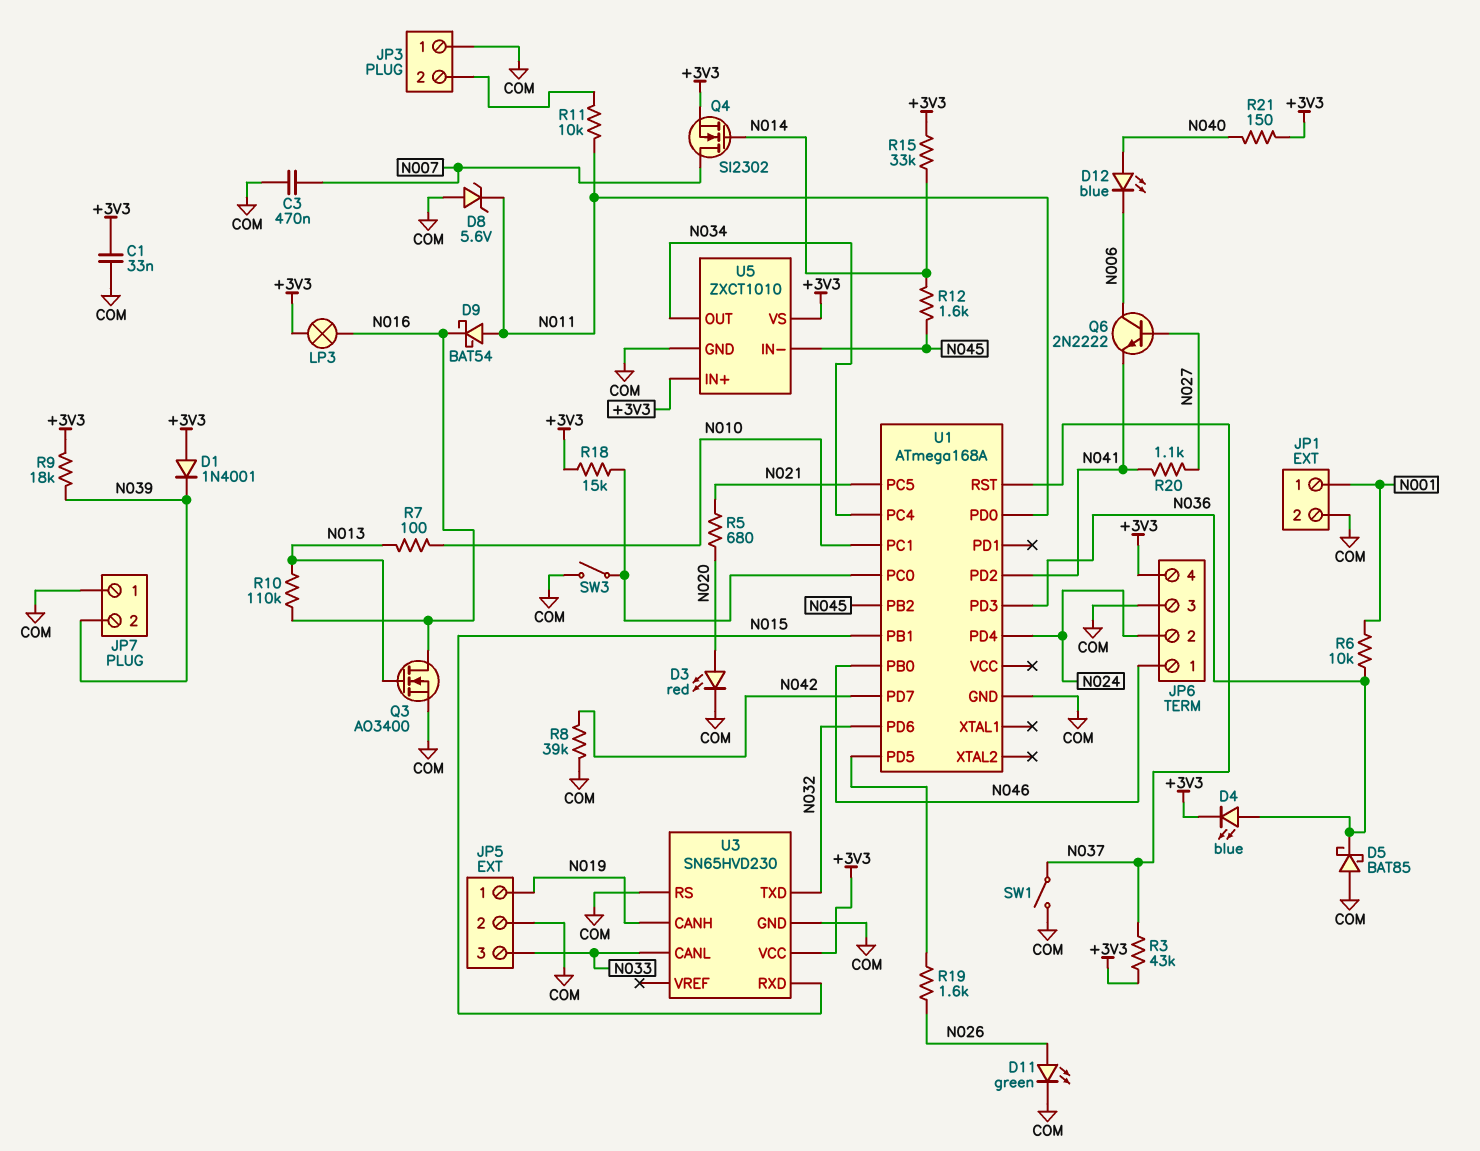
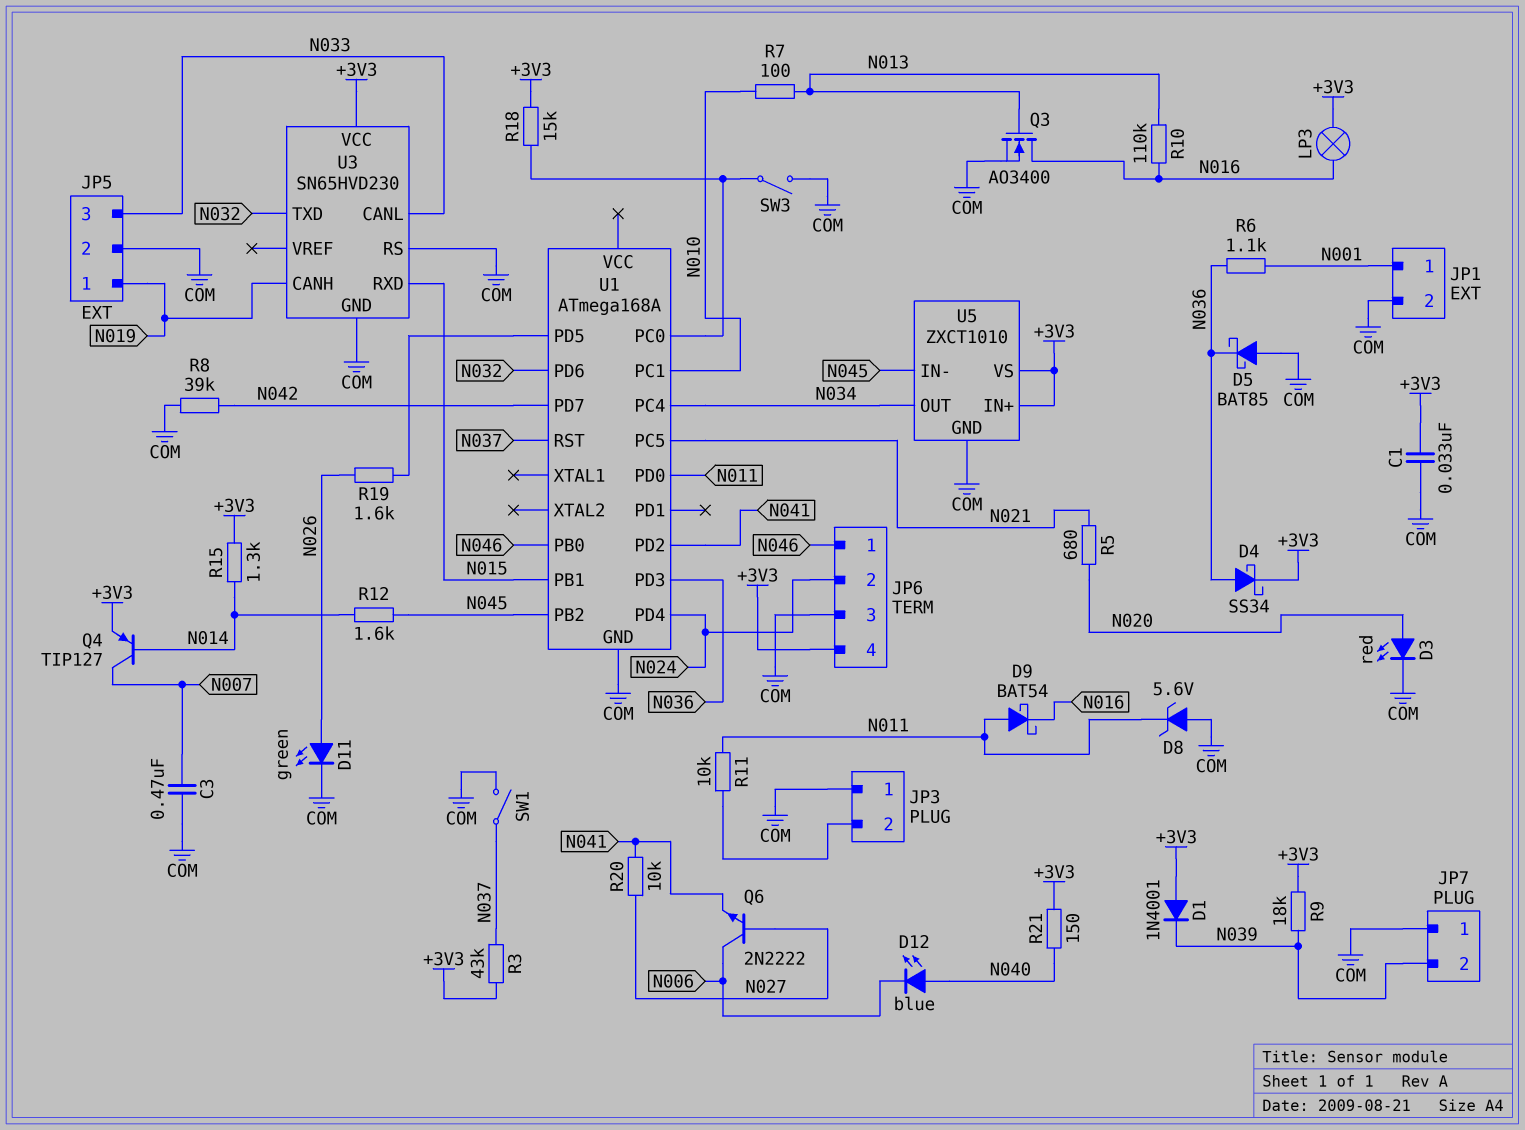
D4: LED blue (A N036, K +3V3) -> schottky SS34 (A N036, K +3V3)
Q4: NMOS SI2302 (G N014, D N007, S +3V3) -> PNP TIP127 (B N014, C N007, E +3V3)
R6: 10k (N001, N036) -> 1.1k (N001, N036)
R15: 33k (+3V3, N014) -> 1.3k (+3V3, N014)
R20: 1.1k (N027, N041) -> 10k (N027, N041)

